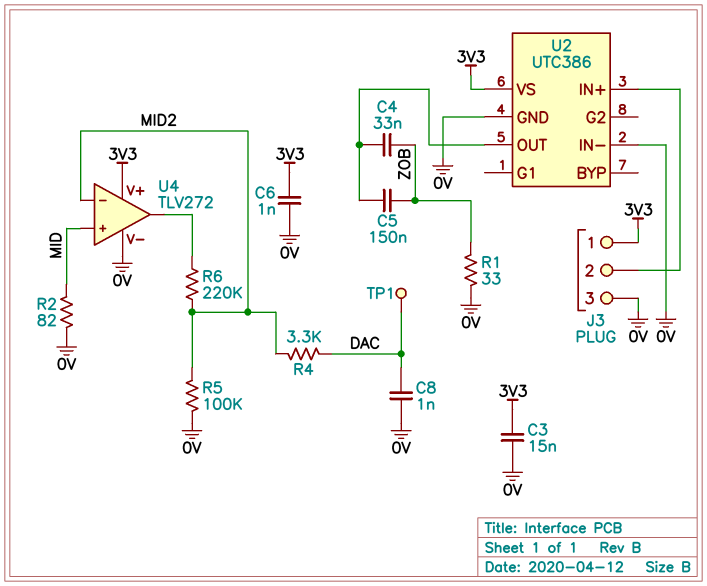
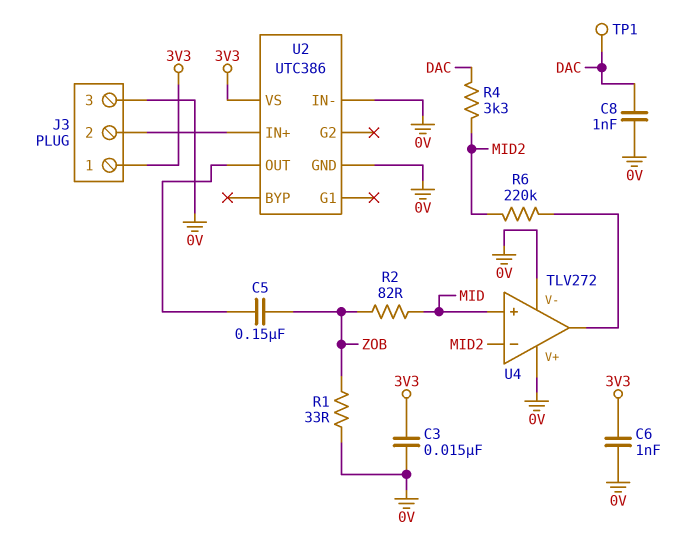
C4: 33nF (U2/OUT, ZOB) -> none
R2: 82 (0V, MID) -> 82 (MID, ZOB)
R5: 100k (0V, MID2) -> none
U4 pin V+: 3V3 -> 0V

